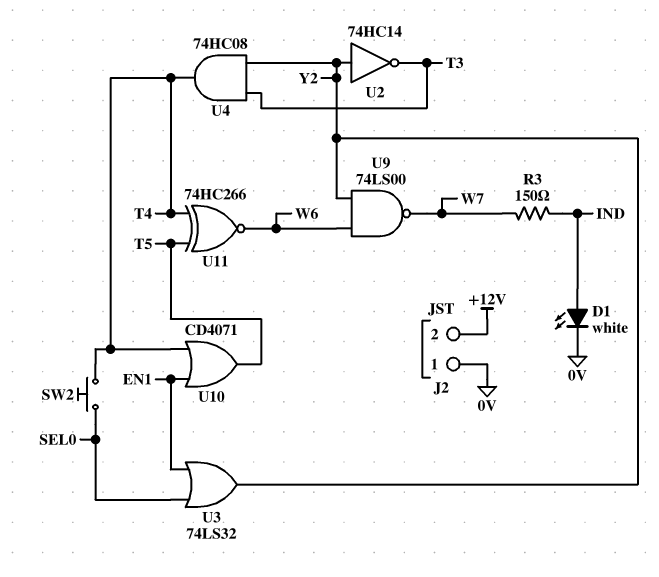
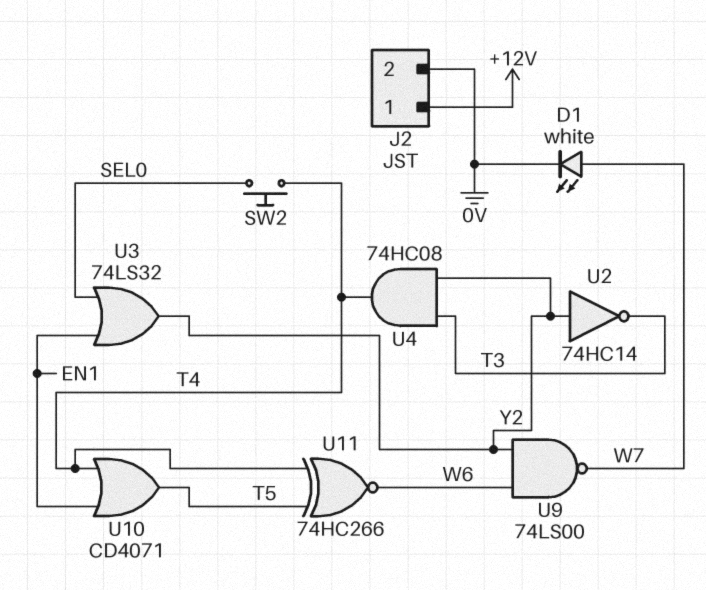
D1: LED white (A IND, K 0V) -> LED white (A W7, K 0V)
J2 pin 1: 0V -> +12V
J2 pin 2: +12V -> 0V
R3: 150 (IND, W7) -> none

